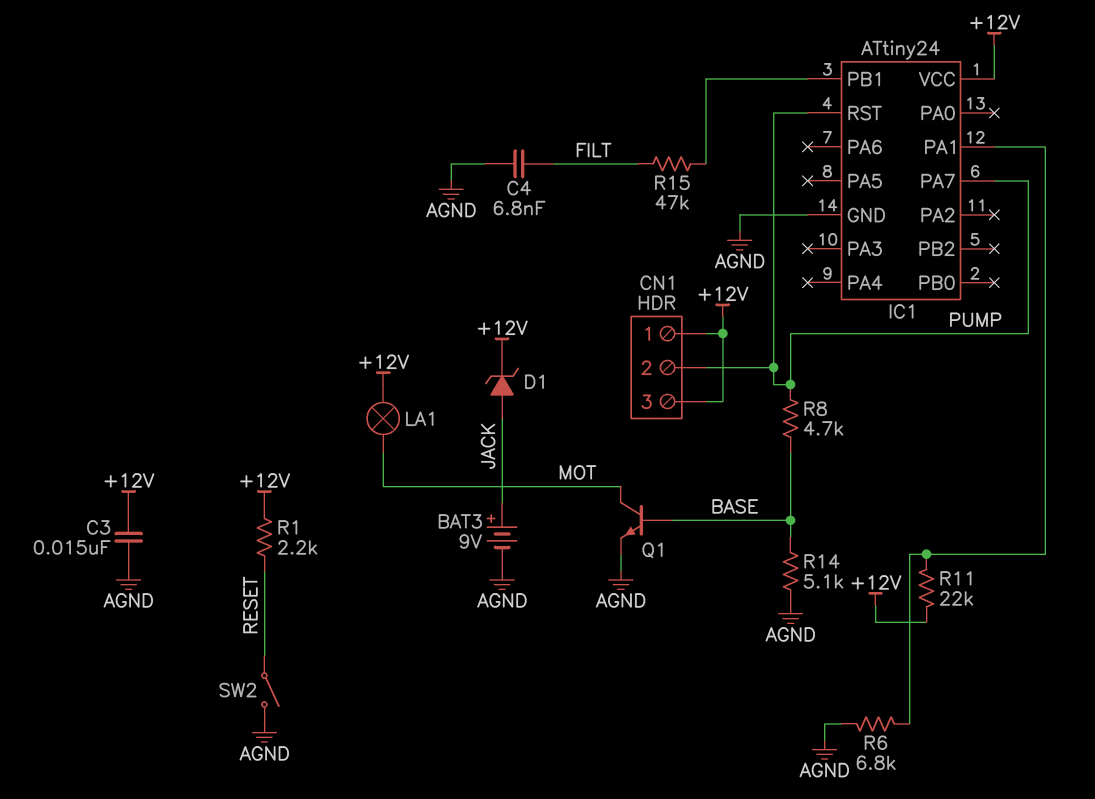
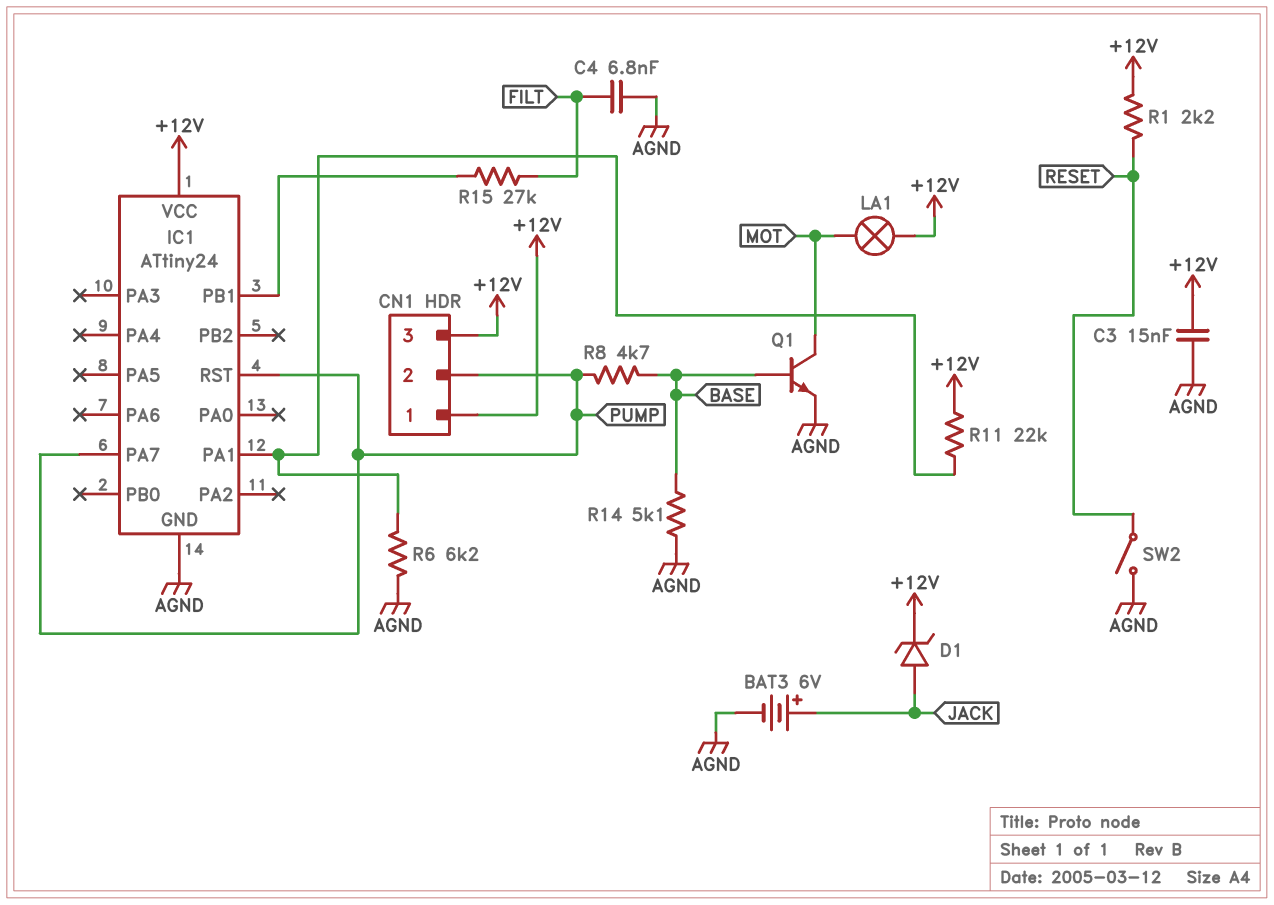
BAT3: 9V (plus JACK, minus AGND) -> 6V (plus JACK, minus AGND)
R6: 6.8k (AGND, IC1/PA1) -> 6.2k (AGND, IC1/PA1)
R15: 47k (FILT, IC1/PB1) -> 27k (FILT, IC1/PB1)

